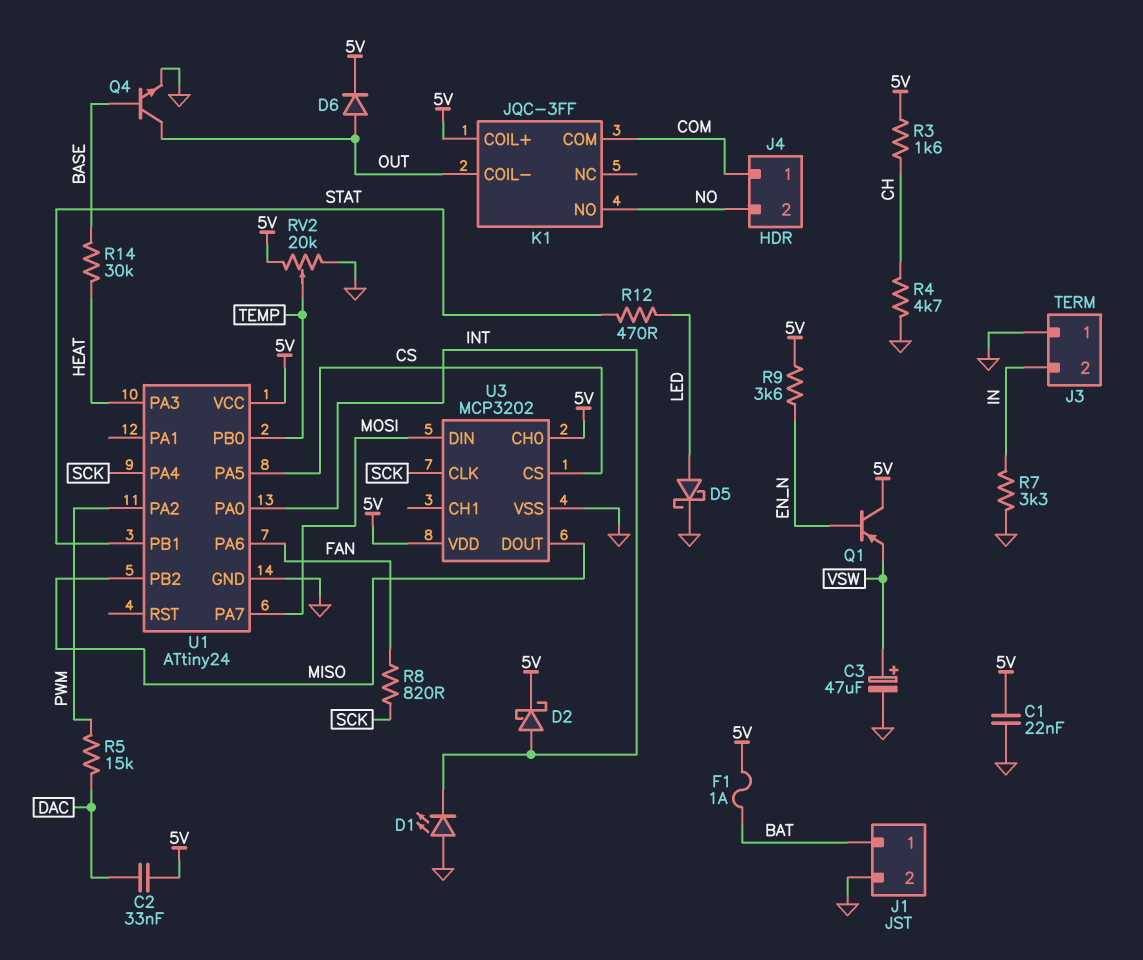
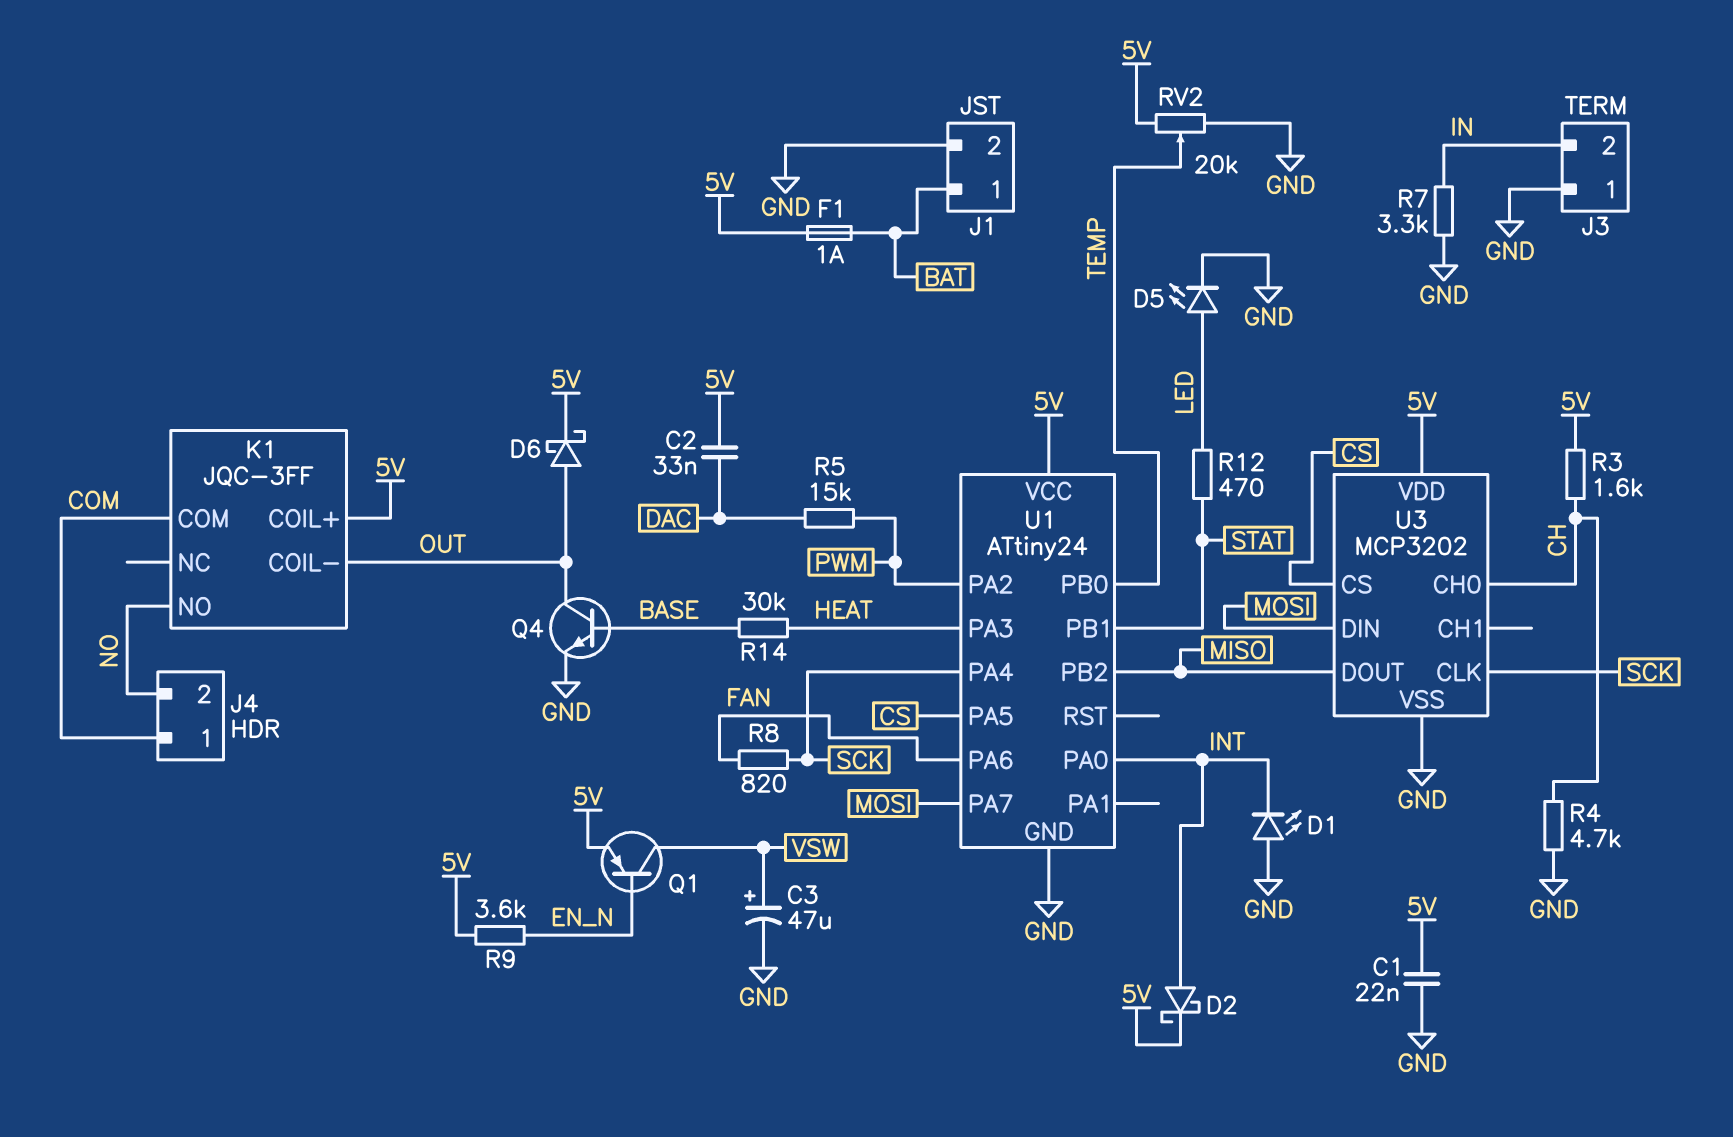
D5: schottky (A LED, K GND) -> LED (A LED, K GND)
D6: diode (A OUT, K 5V) -> schottky (A OUT, K 5V)
Q1: PNP (B EN_N, C 5V, E VSW) -> PNP (B EN_N, C VSW, E 5V)
U3 pin CH0: 5V -> CH

